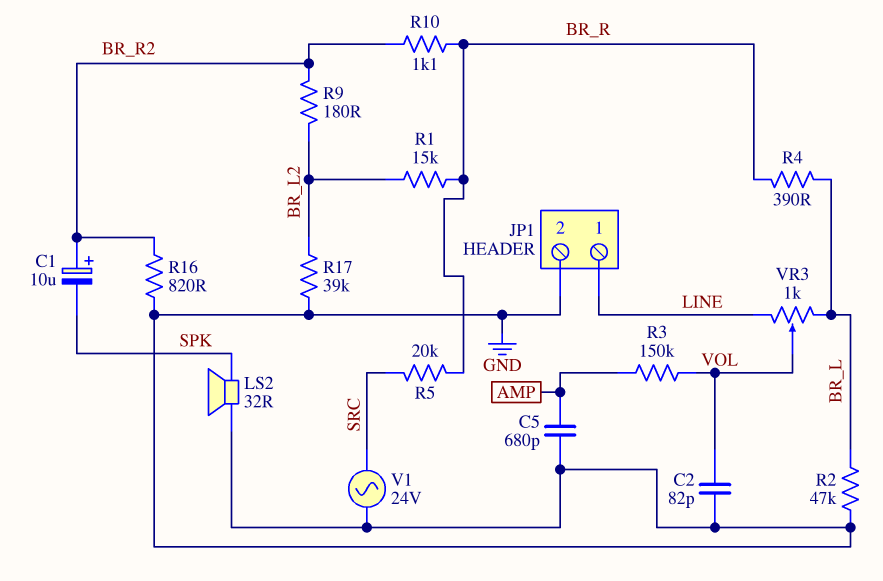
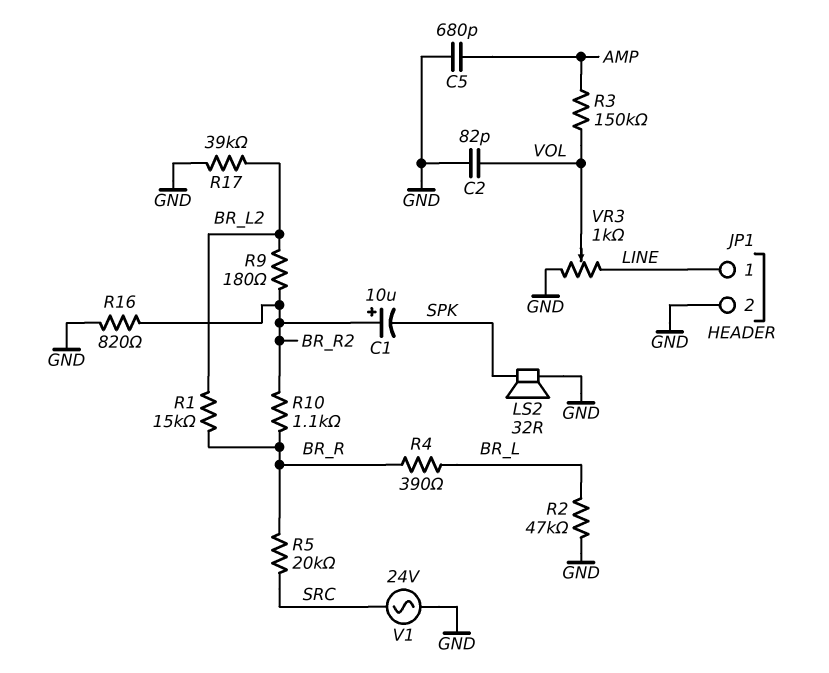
VR3: 1k (BR_L, LINE, wiper VOL) -> 1k (GND, LINE, wiper VOL)

